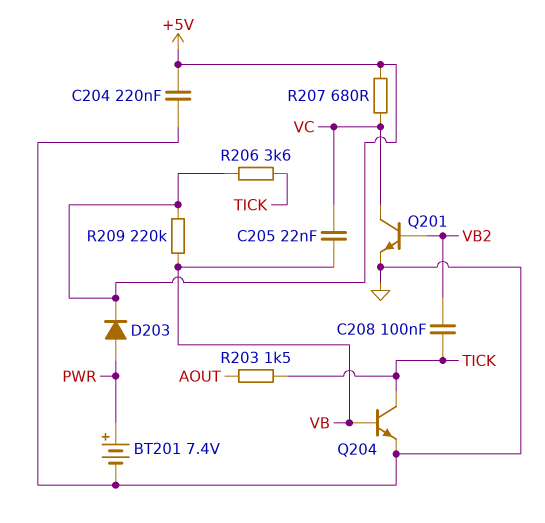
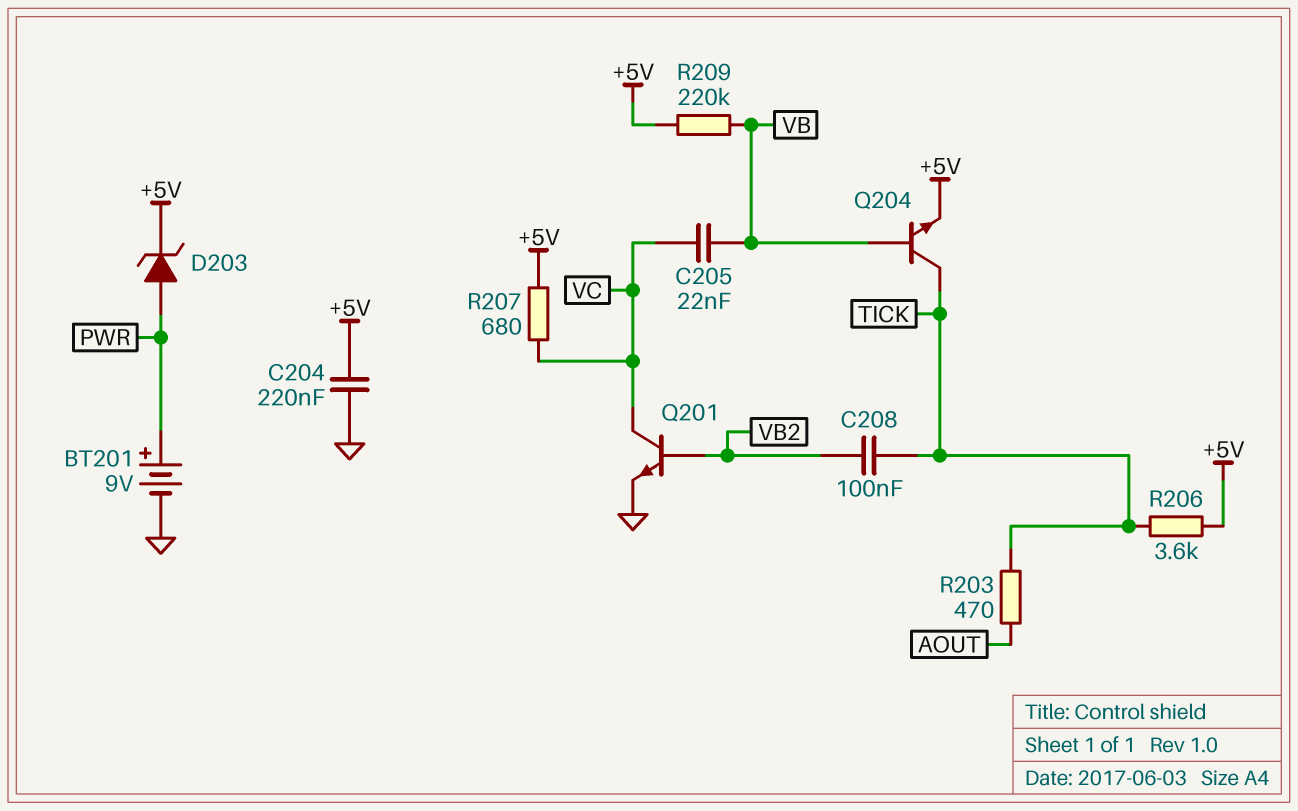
BT201: 7.4V (plus PWR, minus GND) -> 9V (plus PWR, minus GND)
D203: diode (A PWR, K +5V) -> zener (A PWR, K +5V)
Q204: NPN (B VB, C TICK, E GND) -> NPN (B VB, C TICK, E +5V)
R203: 1.5k (AOUT, TICK) -> 470 (AOUT, TICK)

